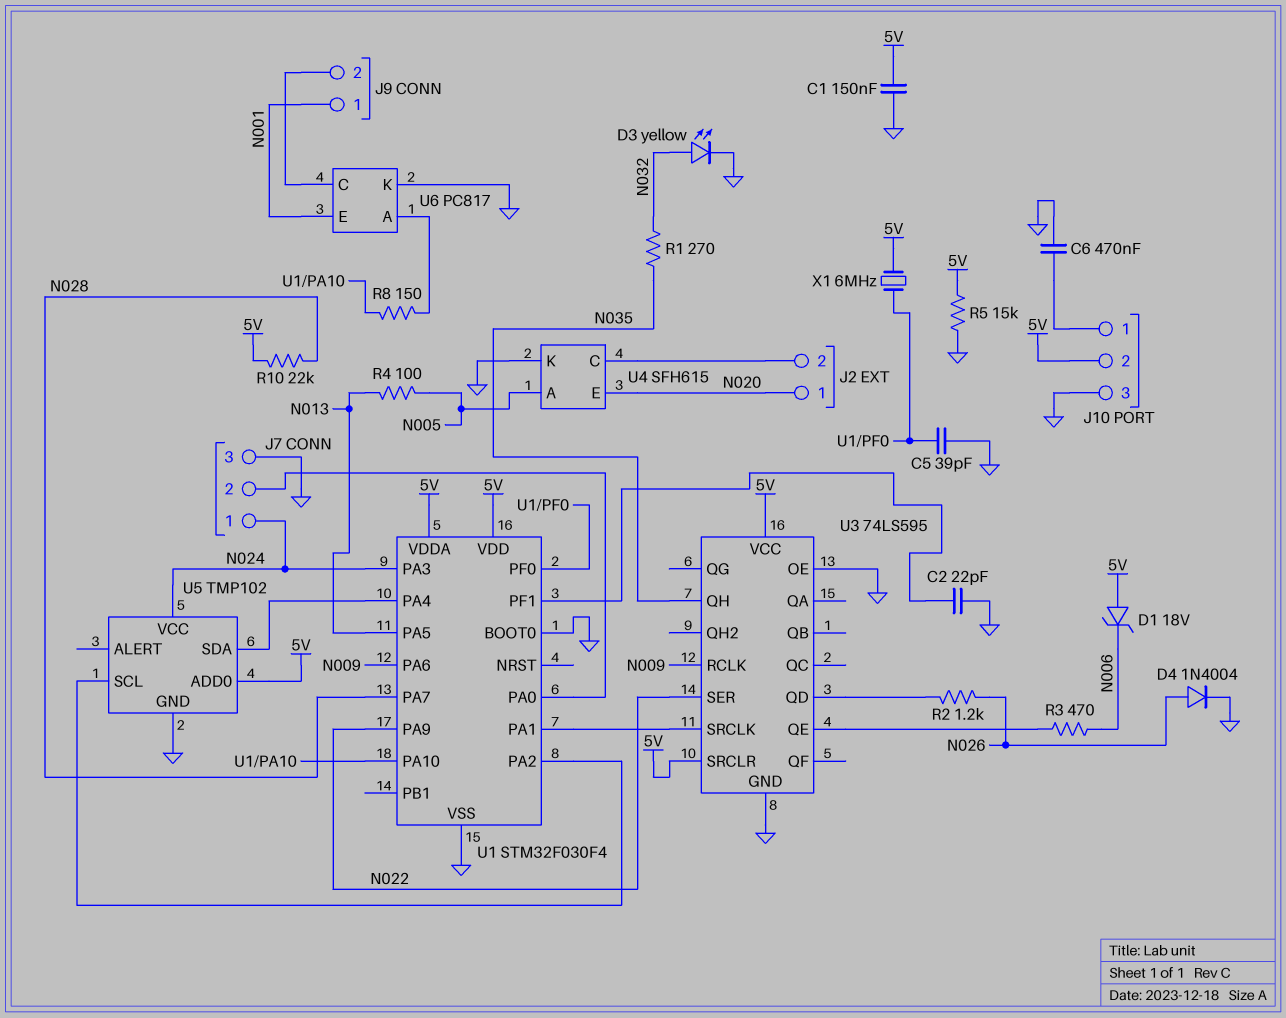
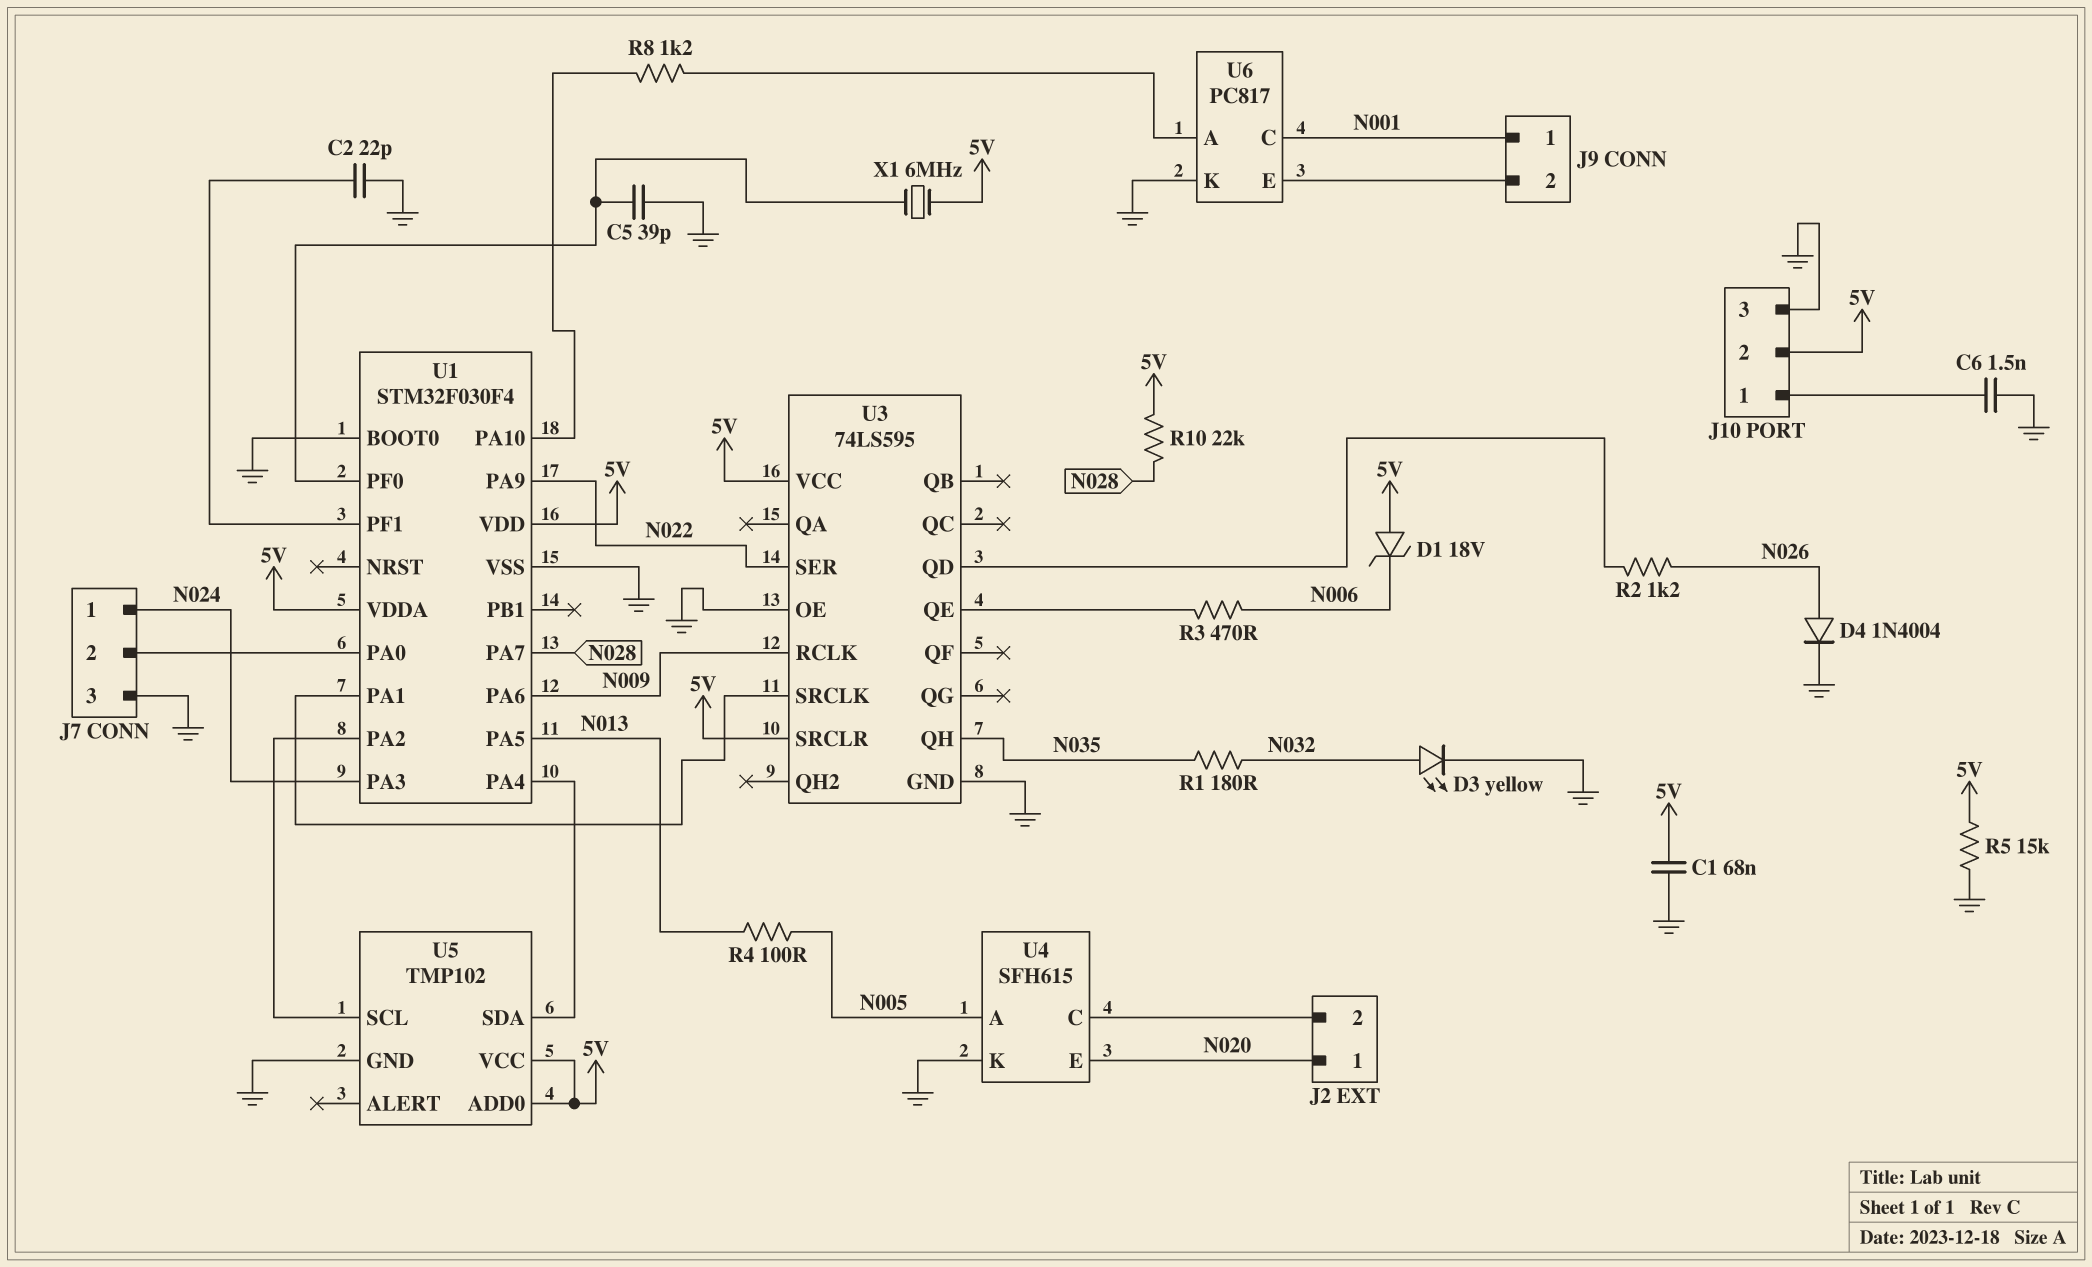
C1: 150nF (5V, GND) -> 68nF (5V, GND)
C6: 470nF (GND, J10/1) -> 1.5nF (GND, J10/1)
R1: 270 (N032, N035) -> 180 (N032, N035)
R8: 150 (U1/PA10, U6/A) -> 1.2k (U1/PA10, U6/A)
U5 pin VCC: N024 -> 5V
U6 pin C: J9/2 -> N001
U6 pin E: N001 -> J9/2

